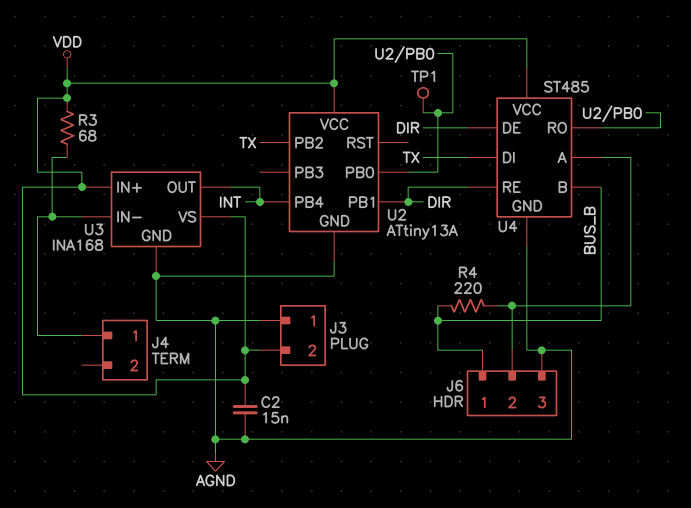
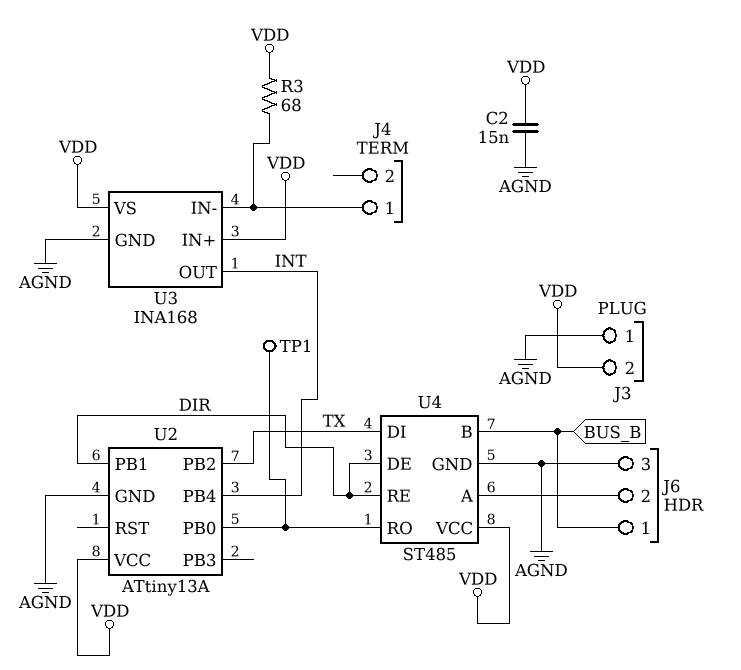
R4: 220 (BUS_B, J6/2) -> none

